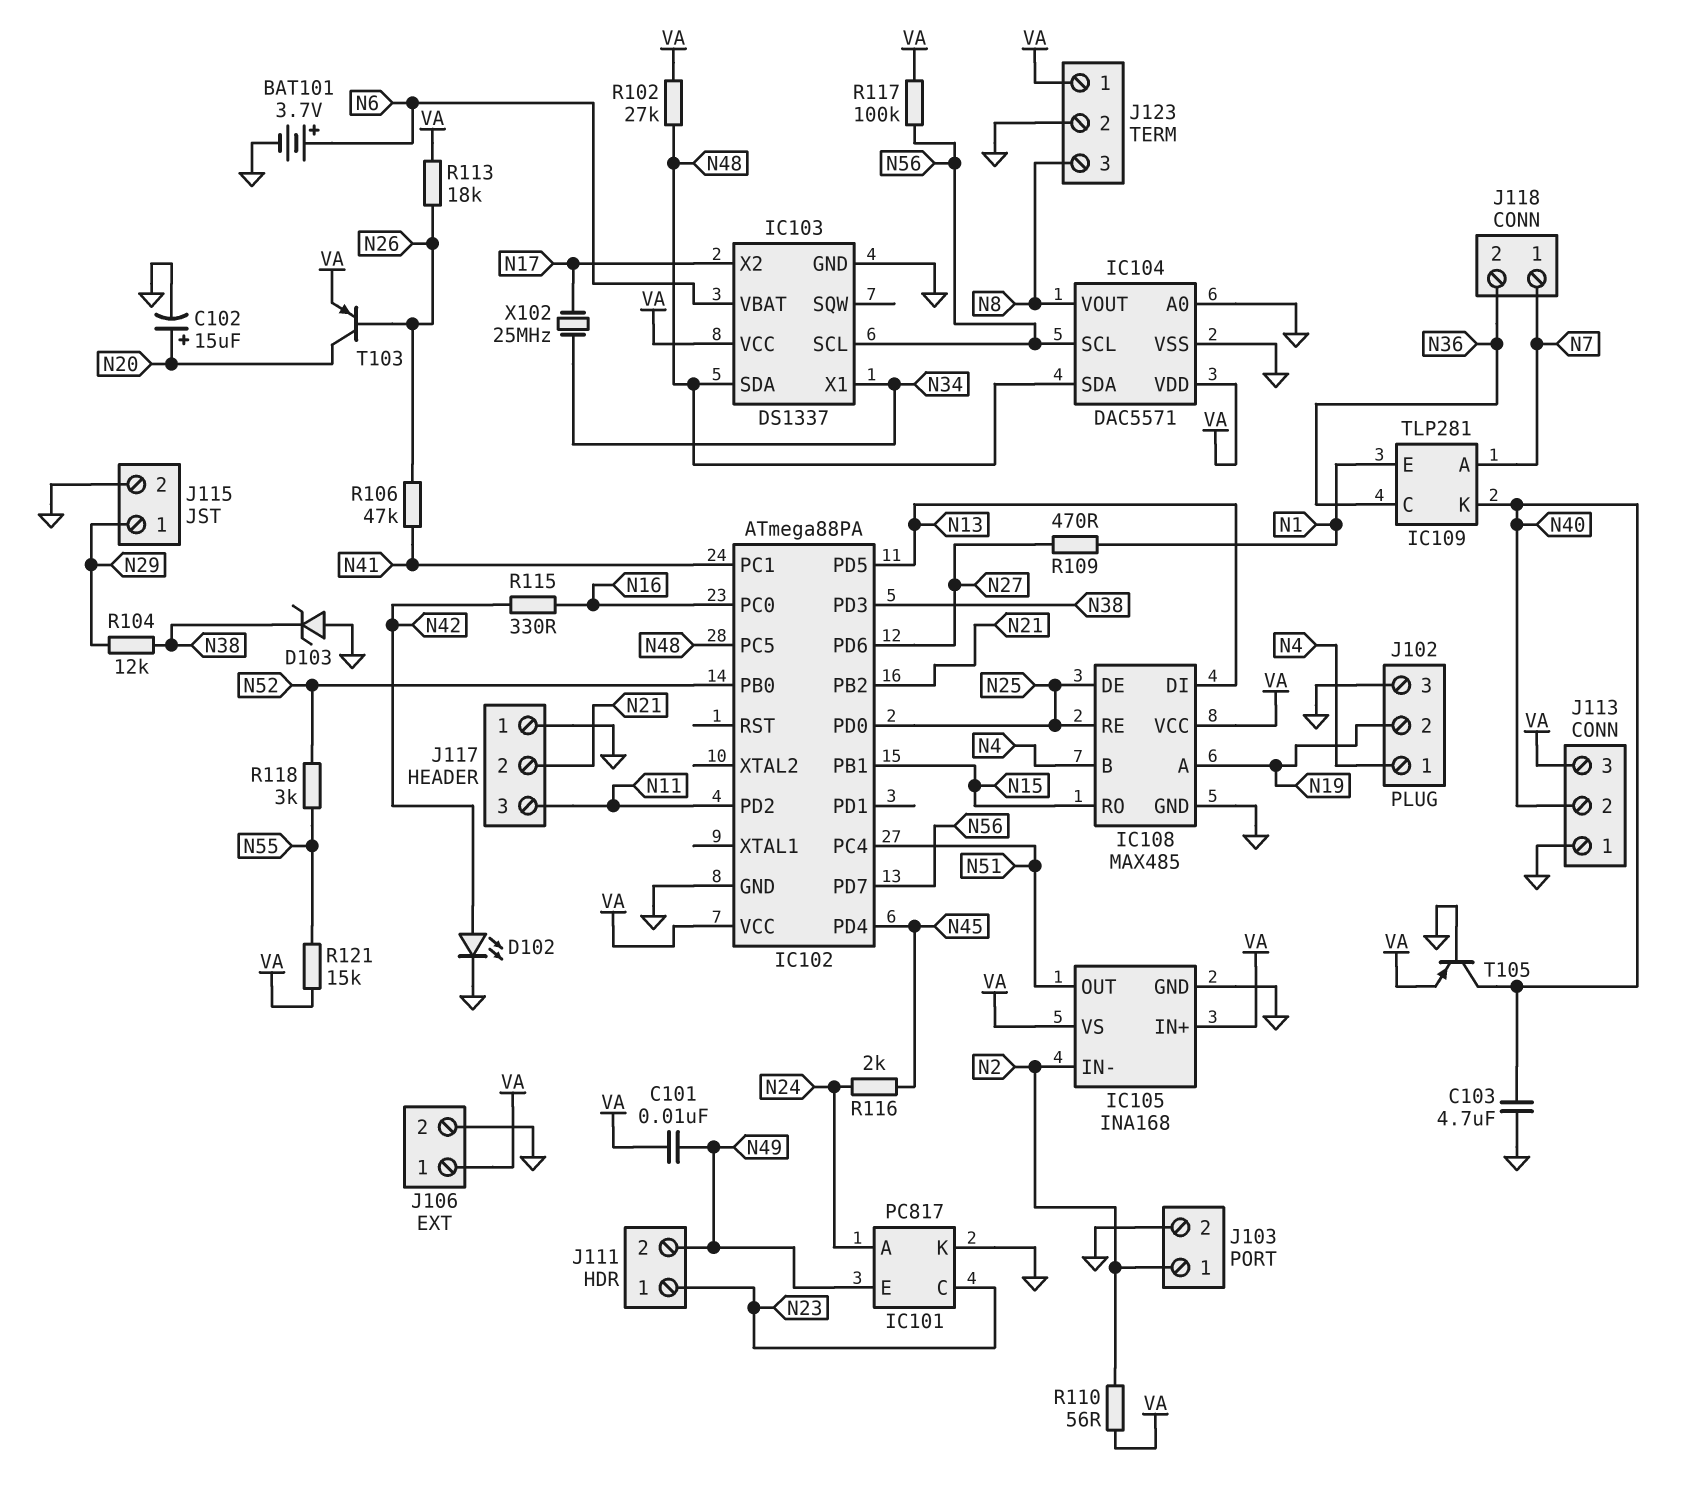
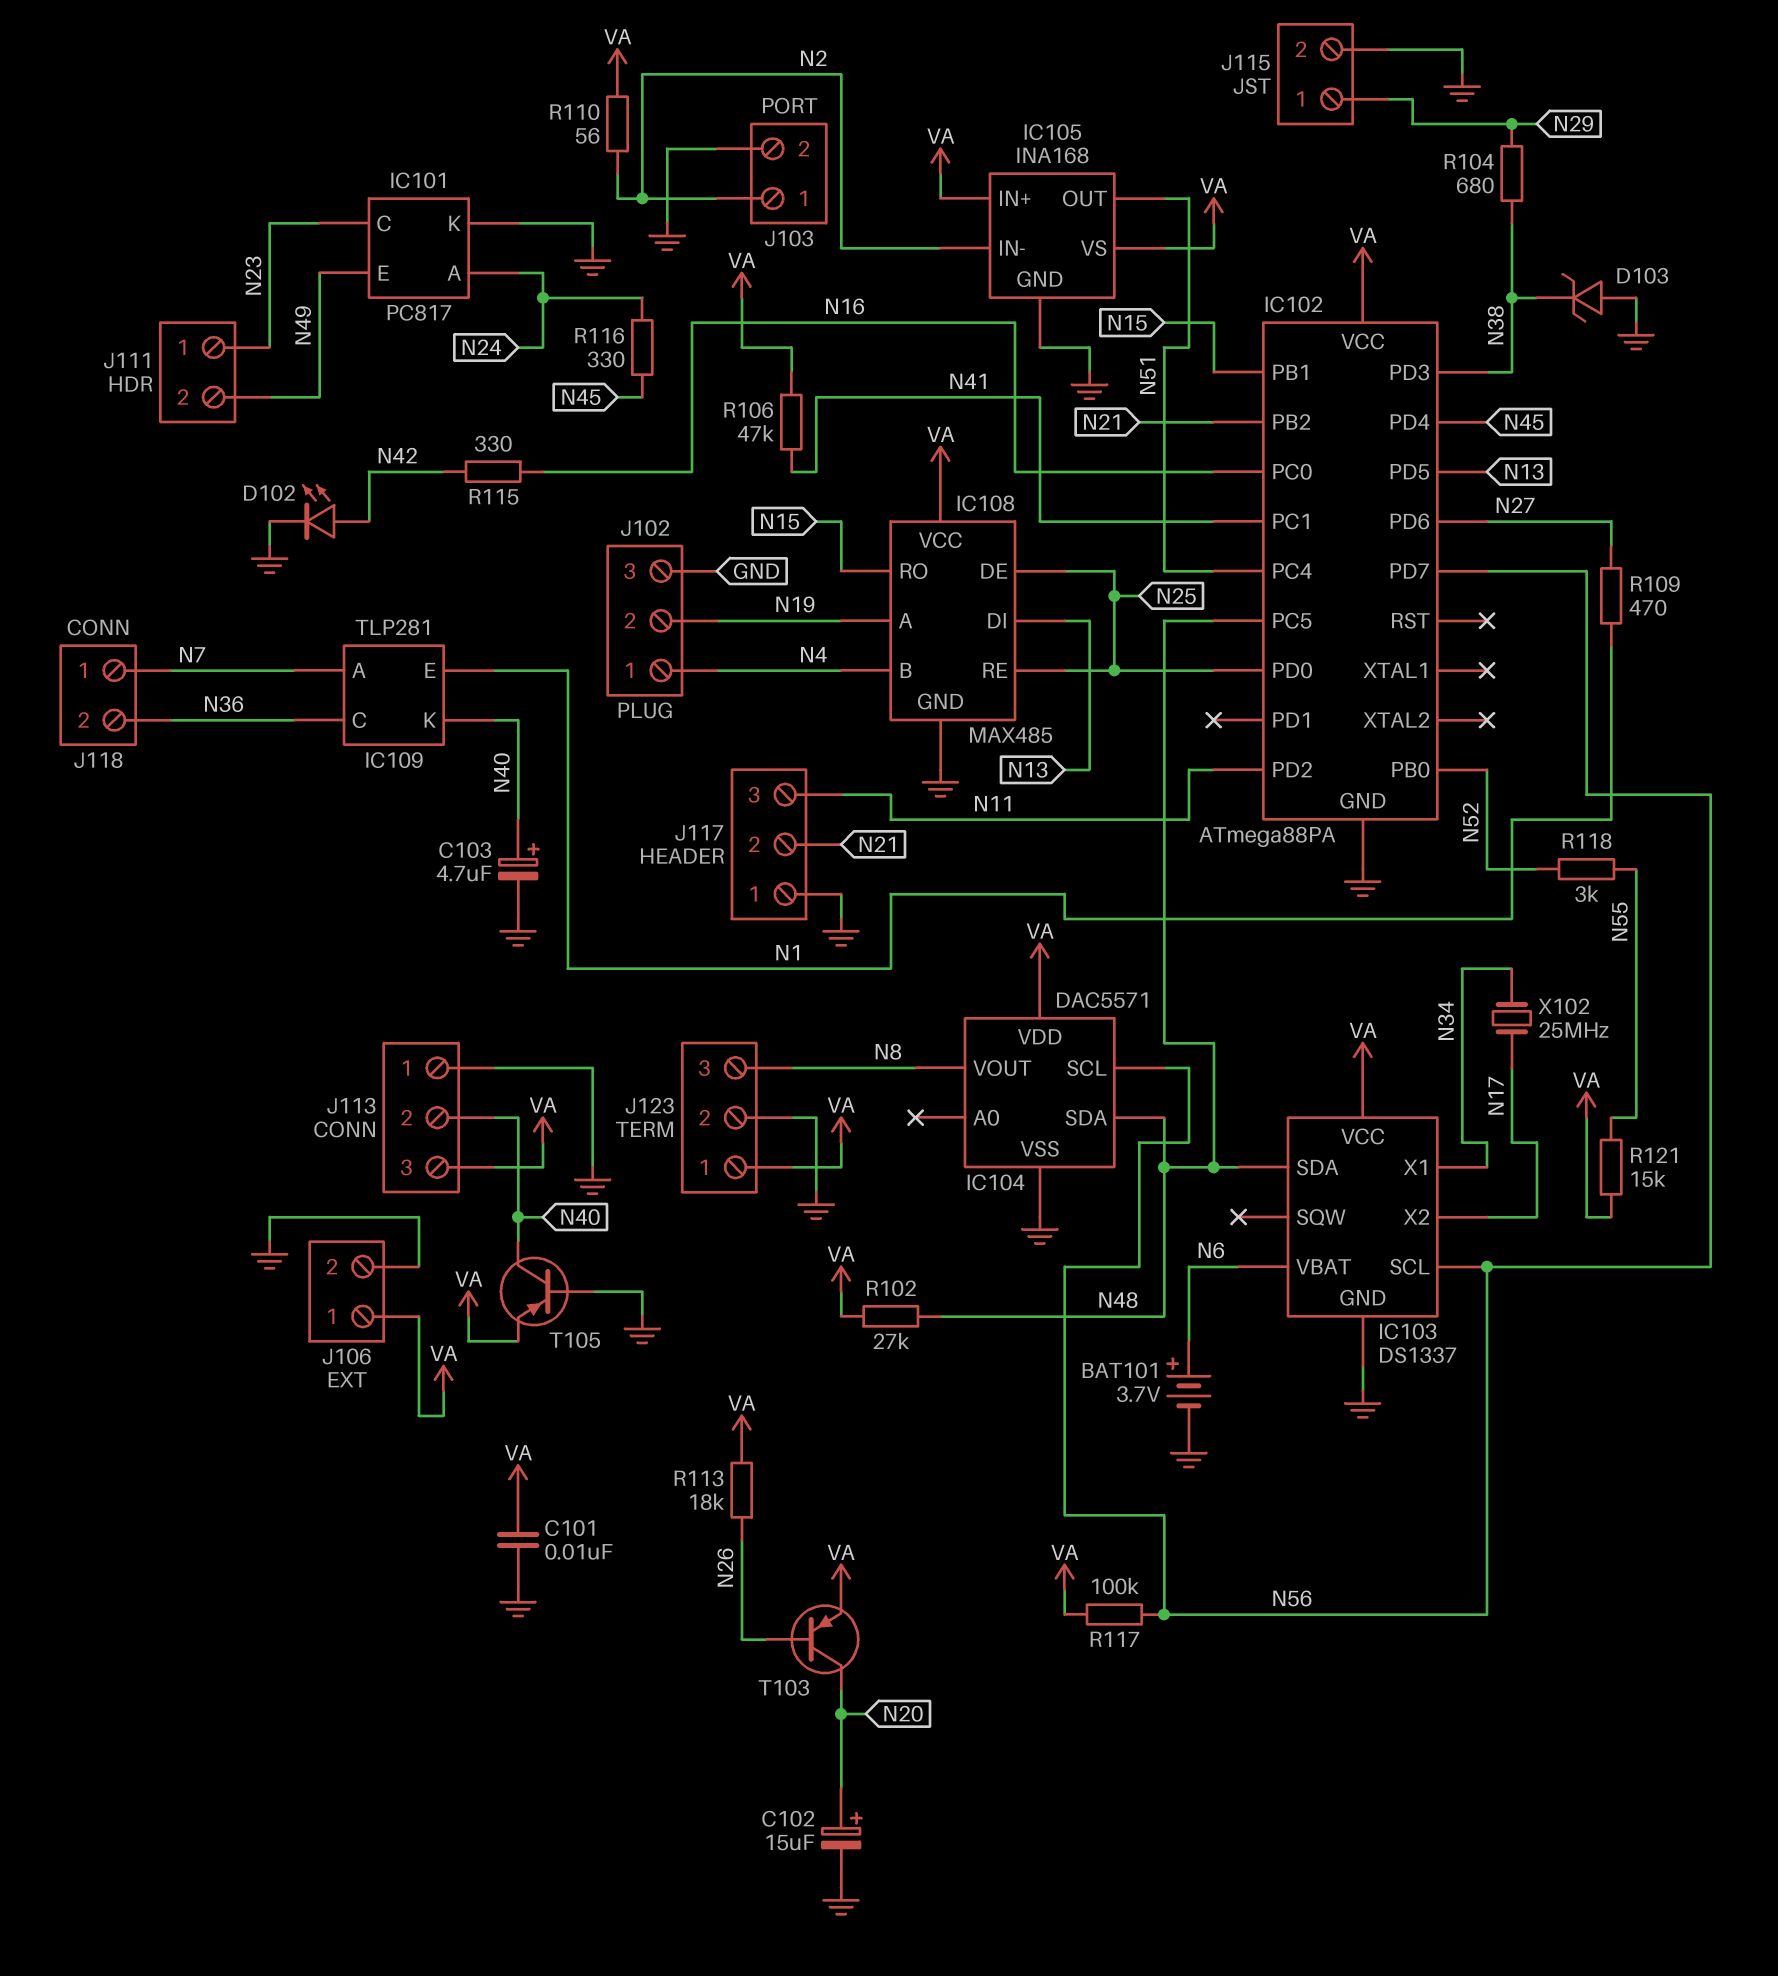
C101: 10nF (N49, VA) -> 10nF (GND, VA)
C103: 4.7uF (GND, N40) -> 4.7uF (plus N40, minus GND)
IC104 pin A0: GND -> none
R104: 12k (N29, N38) -> 680 (N29, N38)
R106: 47k (N26, N41) -> 47k (N41, VA)
R116: 2k (N24, N45) -> 330 (N24, N45)

